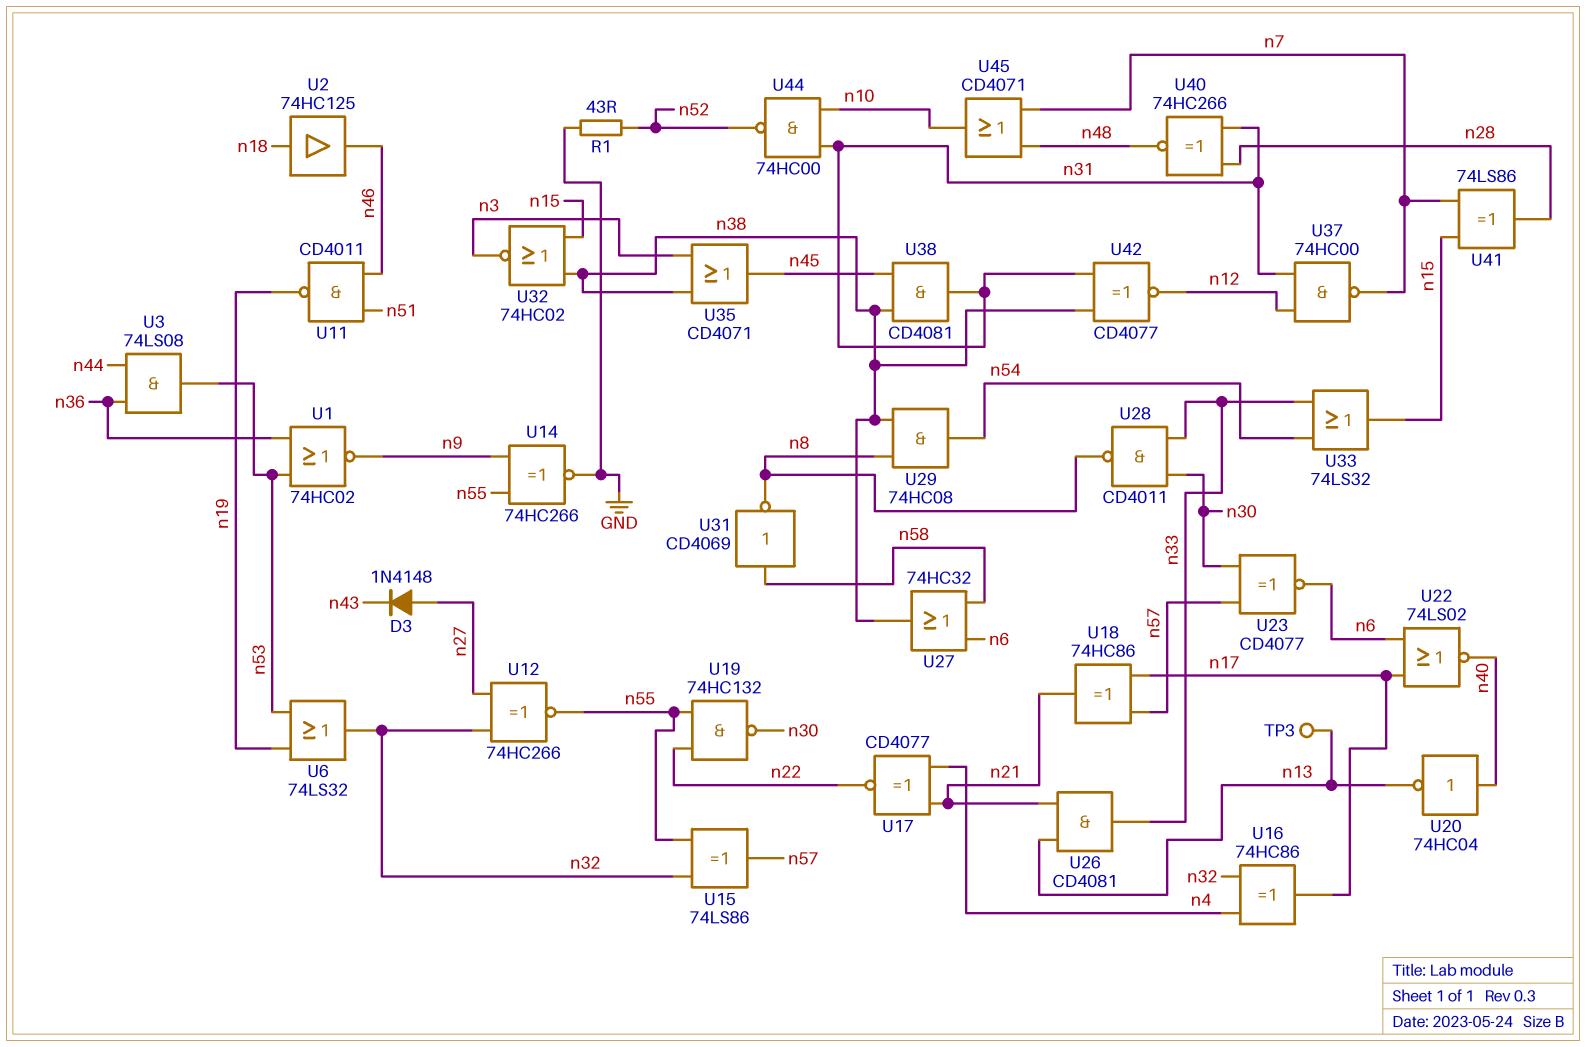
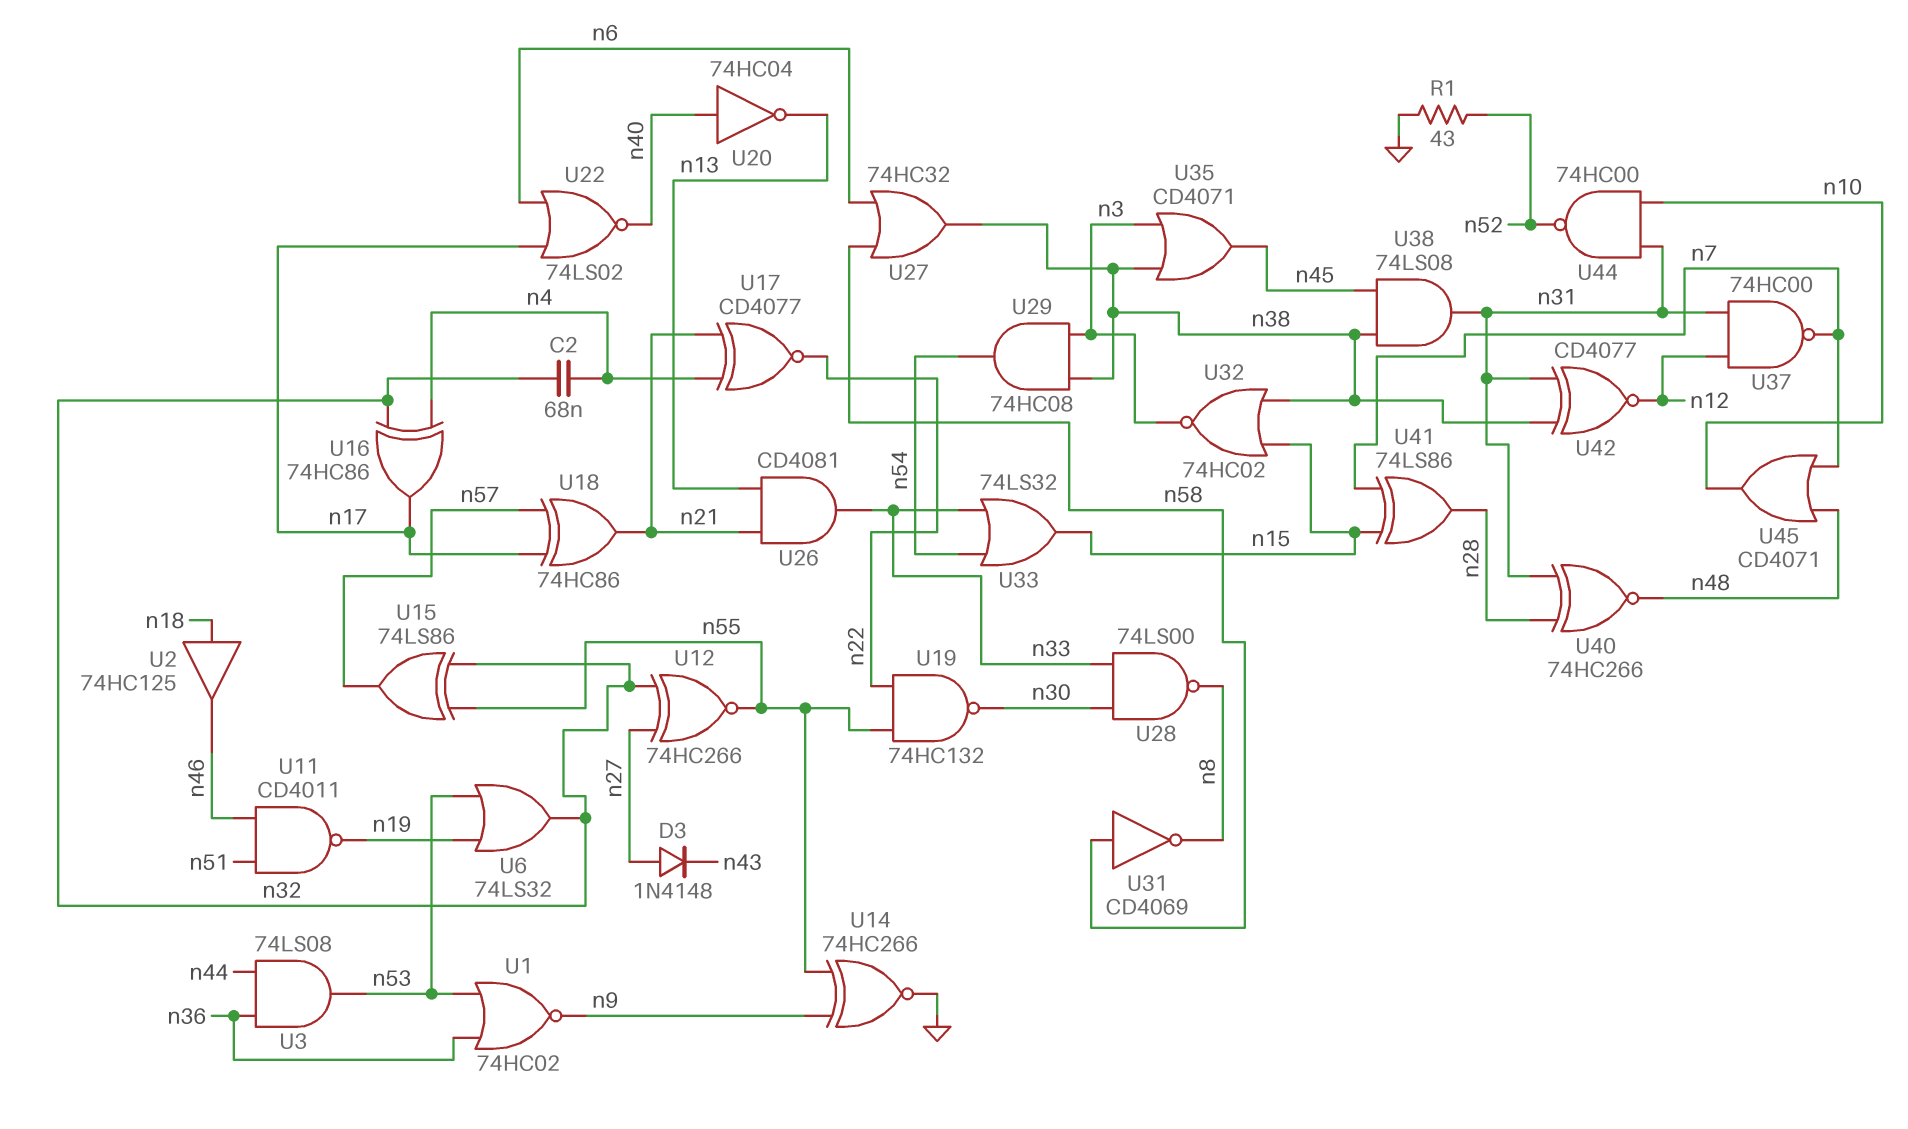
C2: none -> 68nF (n4, n32)
TP3: test point (n13) -> none
U23: XNOR CD4077 (in n30, in n57, out n6) -> none
U28: NAND CD4011 (in n30, in n33, out n8) -> NAND 74LS00 (in n30, in n33, out n8)
U29: AND 74HC08 (in n8, in n38, out n54) -> AND 74HC08 (in n3, in n38, out n54)
U38: AND CD4081 (in n38, in n45, out n31) -> AND 74LS08 (in n38, in n45, out n31)

